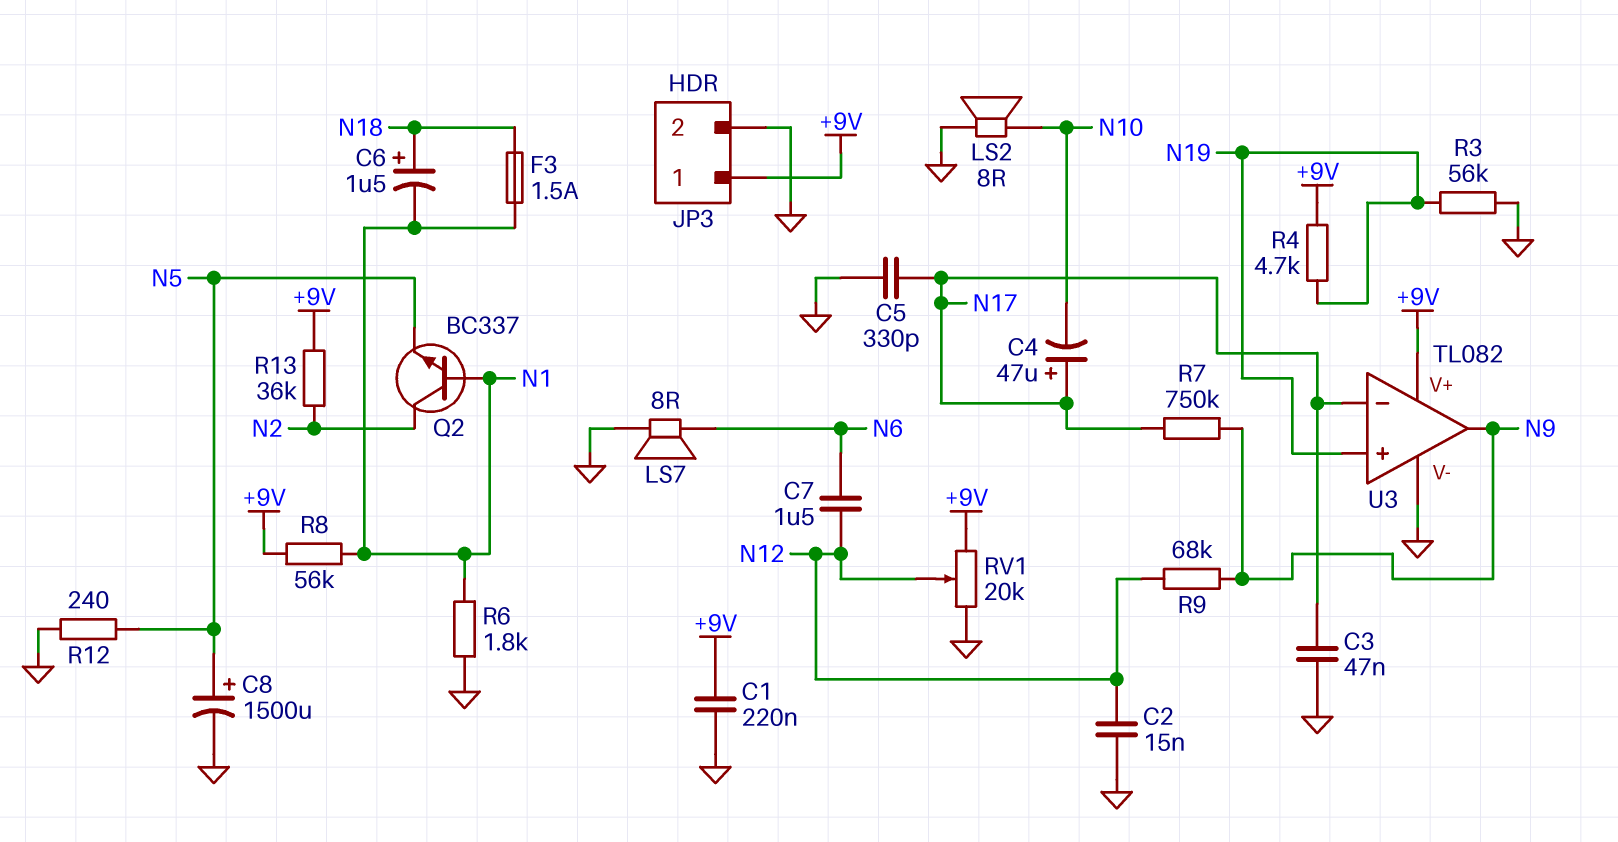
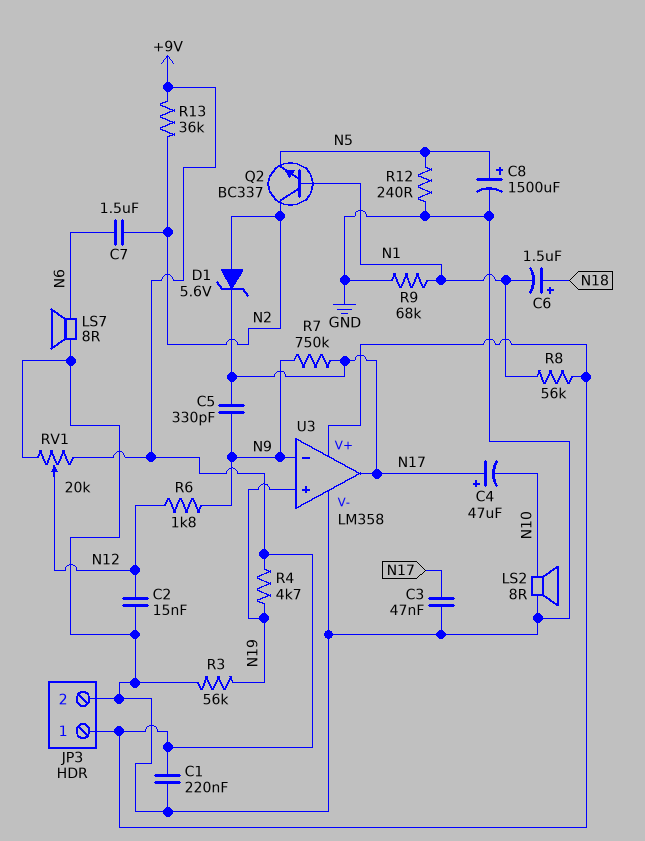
C5: 330pF (GND, N17) -> 330pF (N9, N17)
C7: 1.5uF (N6, N12) -> 1.5uF (N2, N6)
D1: none -> zener 5.6V (A N2, K N17)
F3: 1.5A (N1, N18) -> none
R6: 1.8k (GND, N1) -> 1.8k (N9, N12)
R9: 68k (N9, N12) -> 68k (GND, N1)
U3: TL082 -> LM358
U3 pin in-: N17 -> N9
U3 pin out: N9 -> N17

